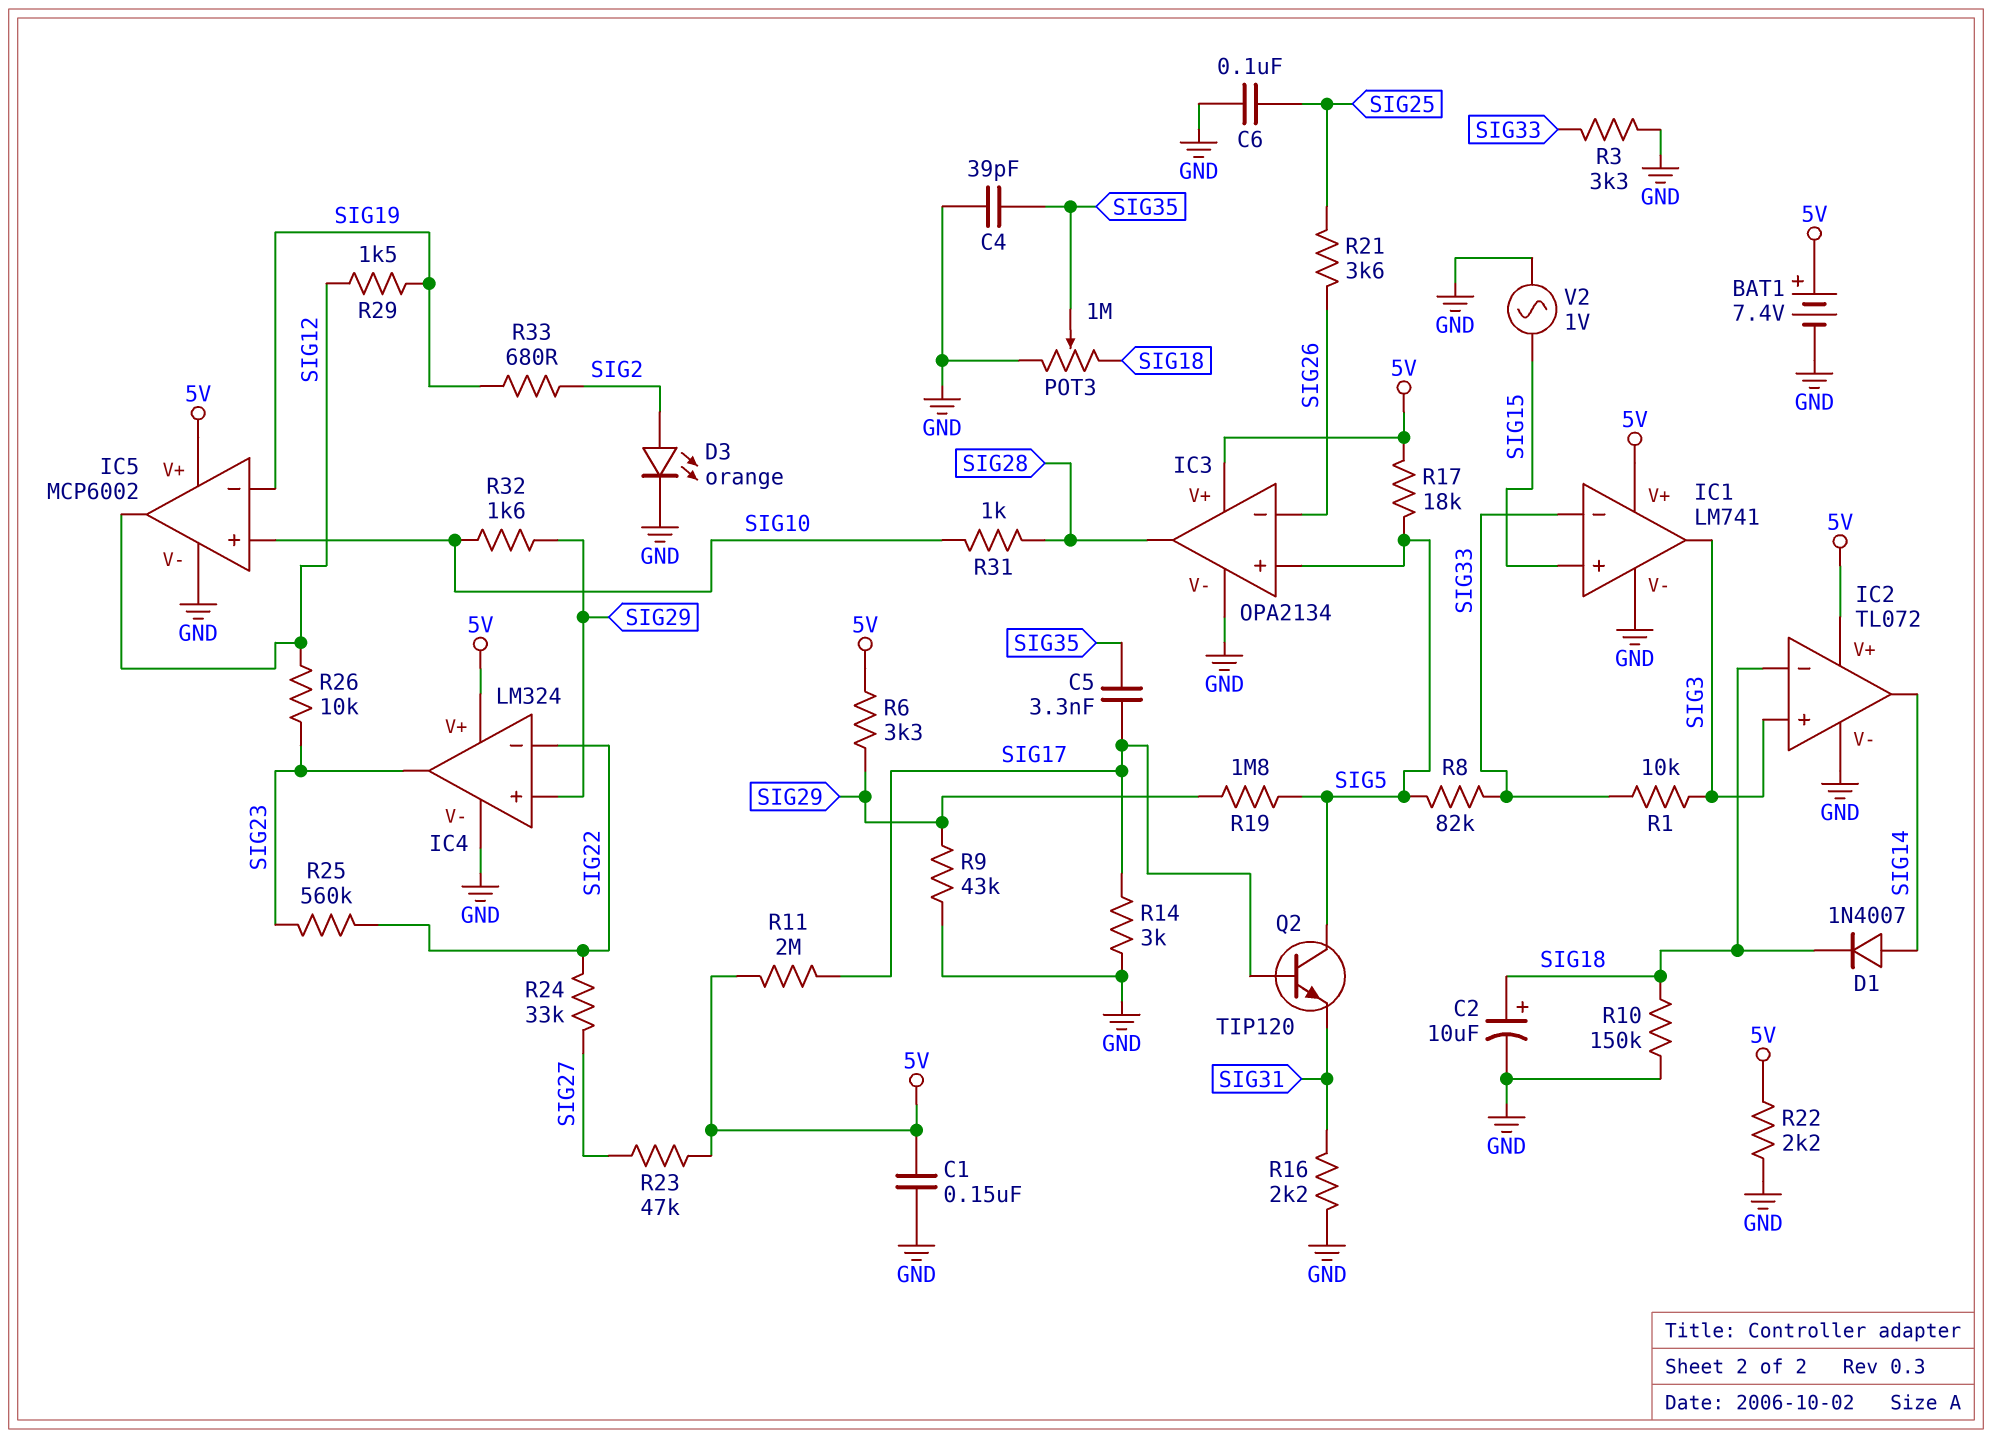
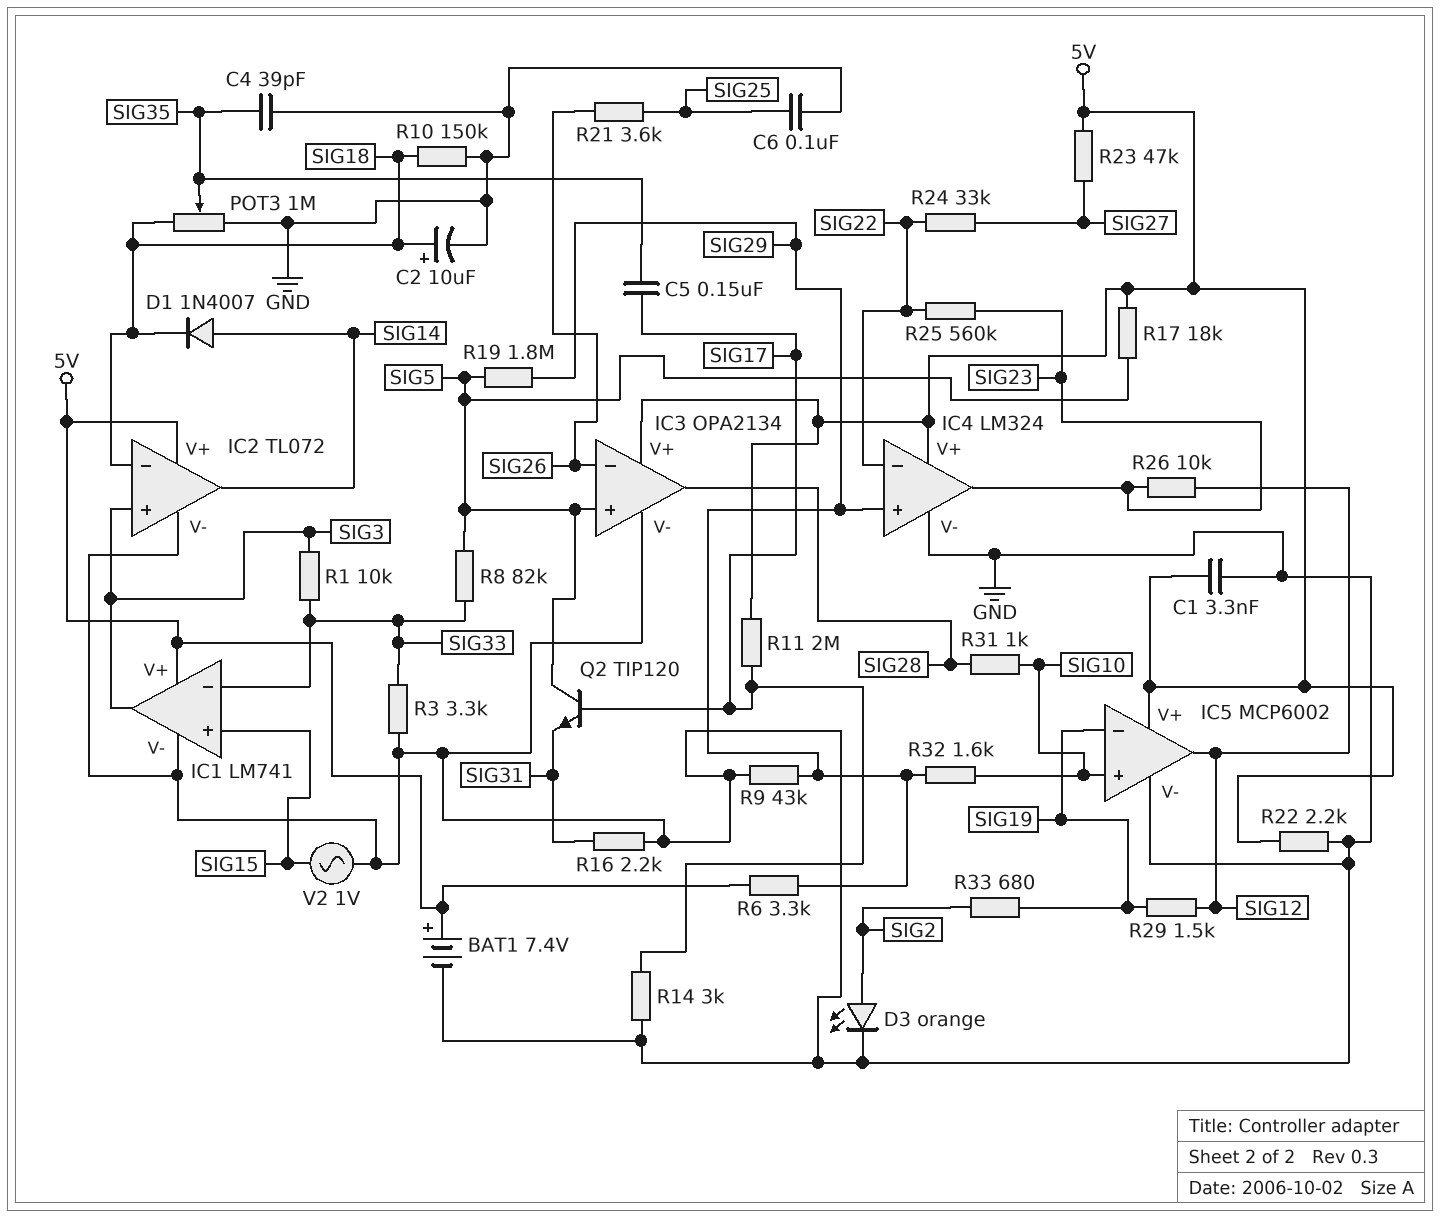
C1: 150nF (5V, GND) -> 3.3nF (5V, GND)
C5: 3.3nF (SIG17, SIG35) -> 150nF (SIG17, SIG35)

